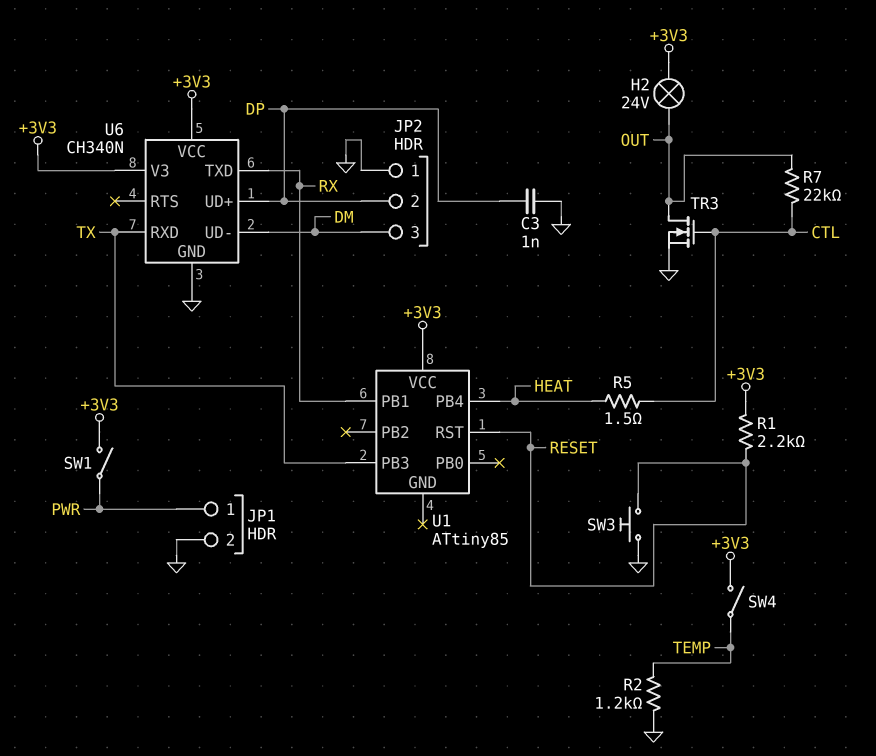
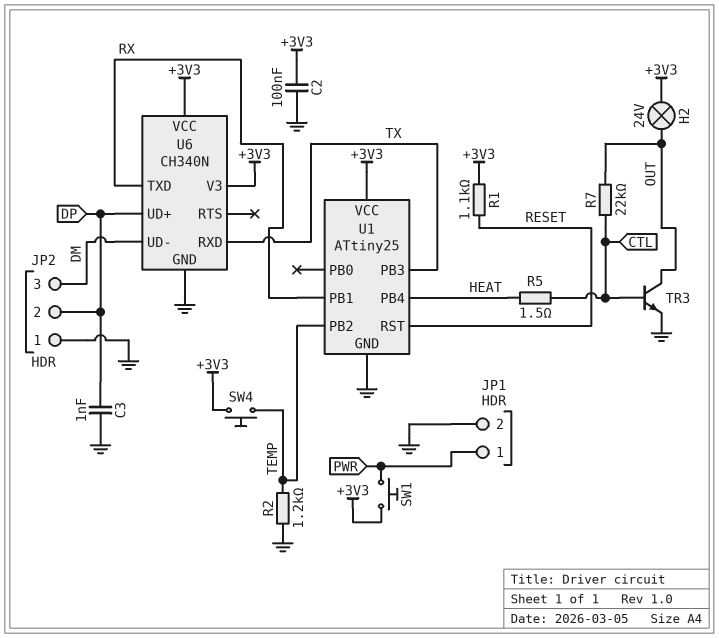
C2: none -> 100nF (+3V3, GND)
R1: 2.2k (+3V3, RESET) -> 1.1k (+3V3, RESET)
SW1: switch (+3V3, PWR) -> button (+3V3, PWR)
SW3: button (GND, RESET) -> none
SW4: switch (+3V3, TEMP) -> button (+3V3, TEMP)
TR3: NMOS (G CTL, D OUT, S GND) -> NPN (B CTL, C OUT, E GND)
U1: ATtiny85 -> ATtiny25
U1 pin GND: none -> GND
U1 pin PB2: none -> TEMP

